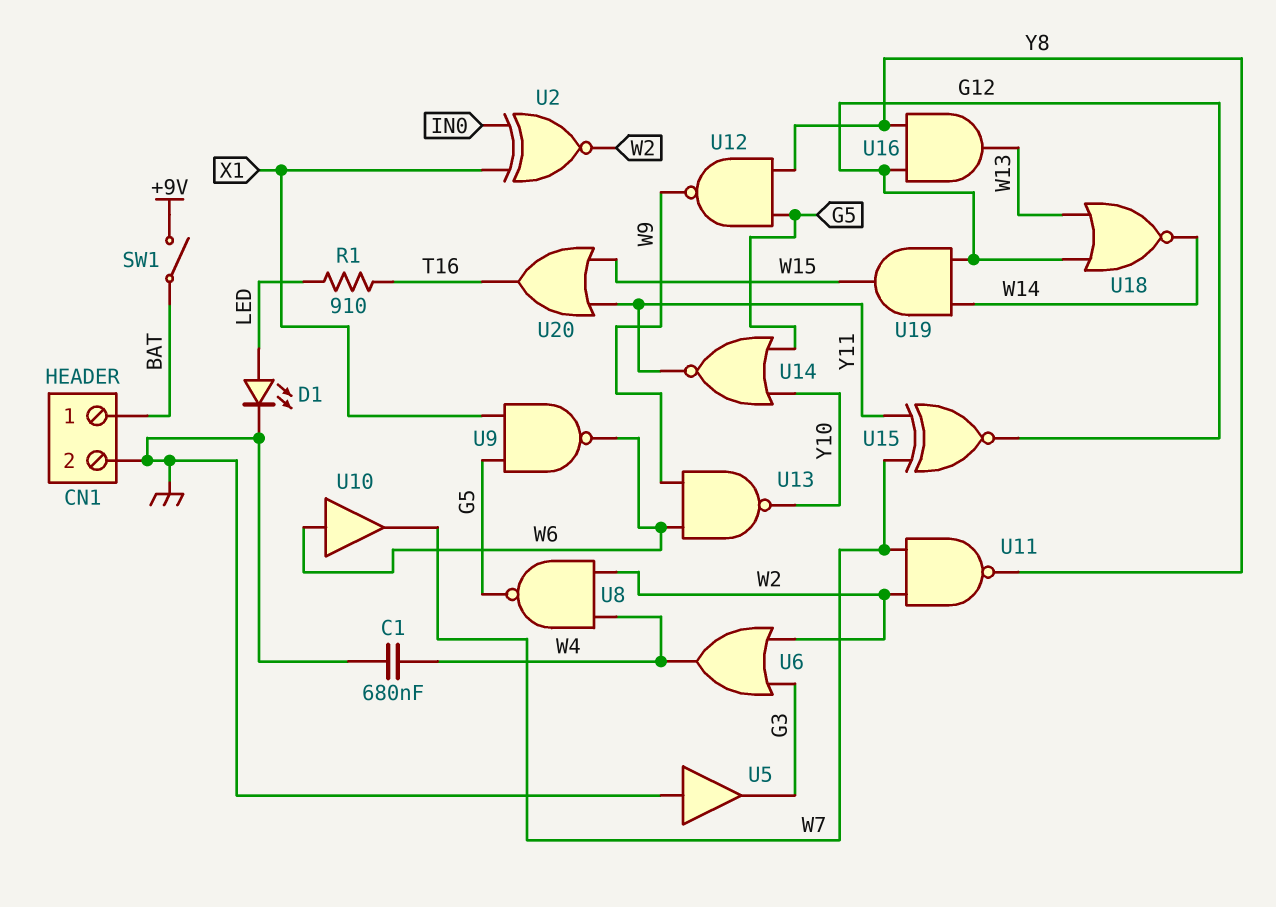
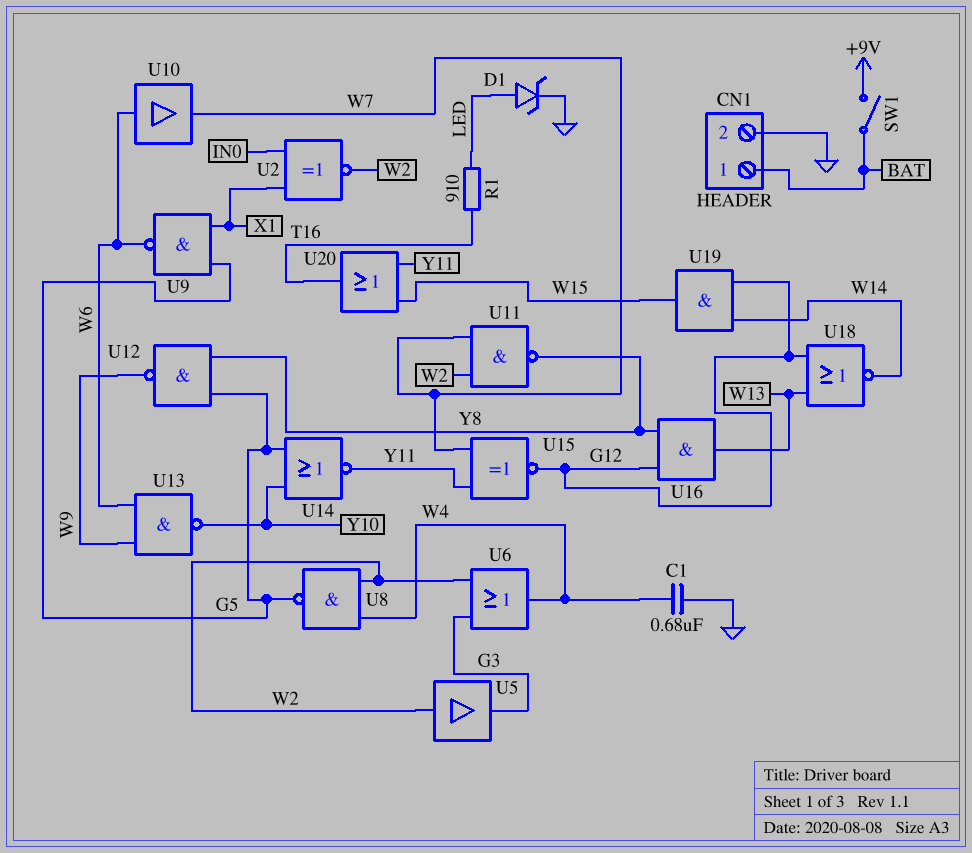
D1: LED (A LED, K GND) -> zener (A LED, K GND)
U5: buffer (in GND, out G3) -> buffer (in W2, out G3)

